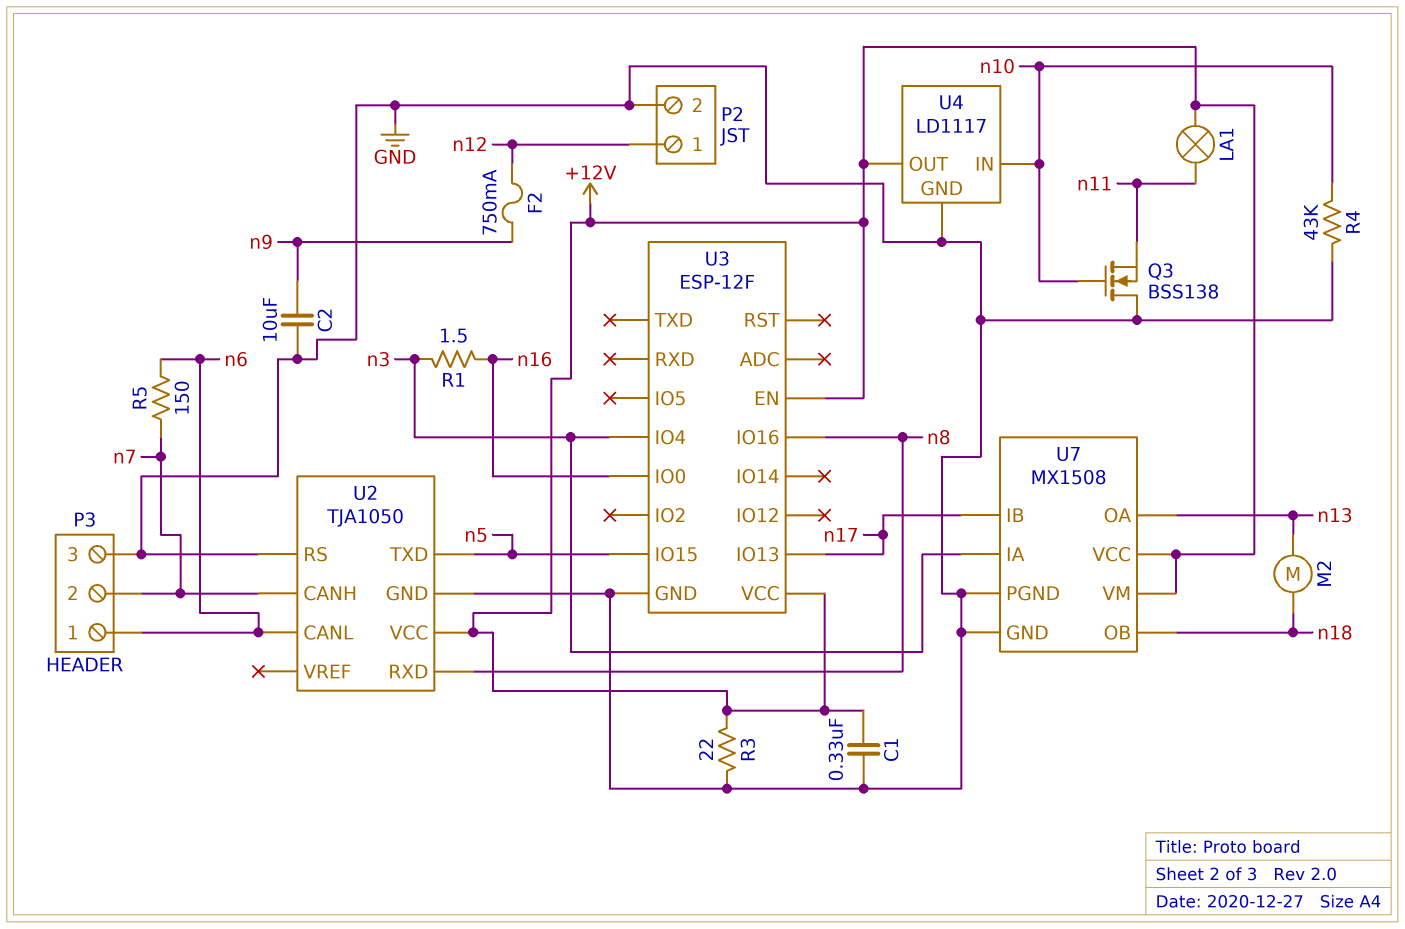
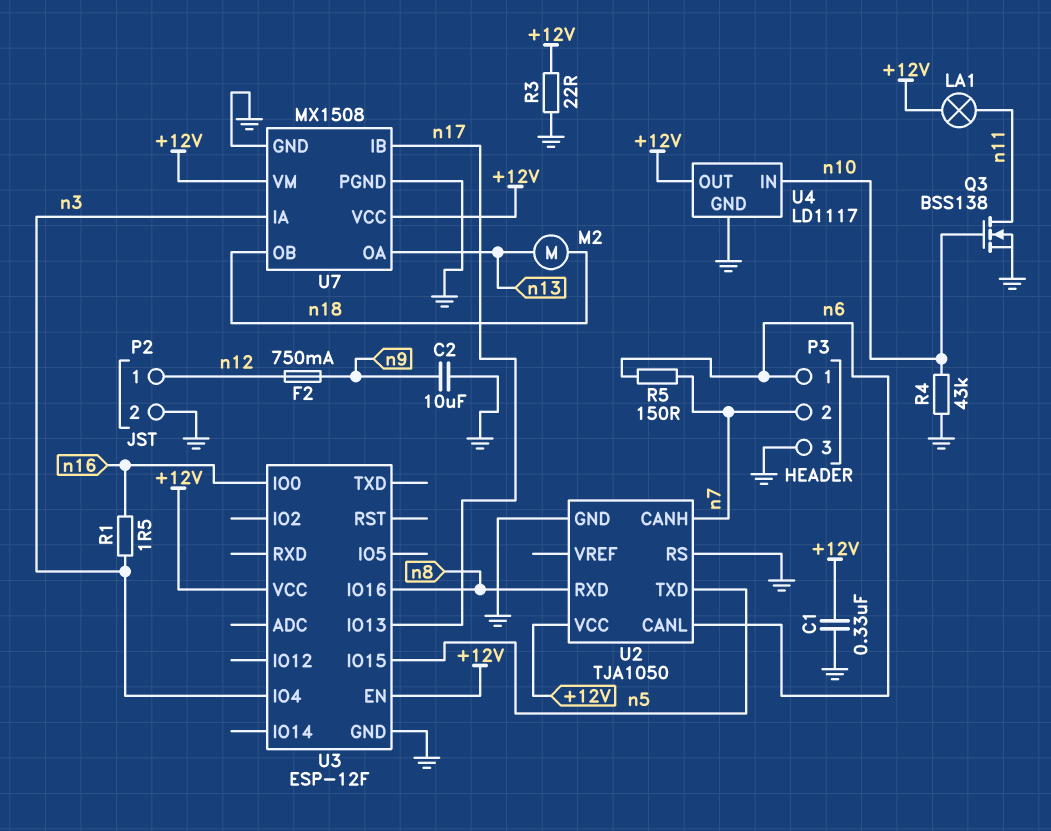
Q3: NMOS BSS138 (G n10, D GND, S n11) -> NMOS BSS138 (G n10, D n11, S GND)

